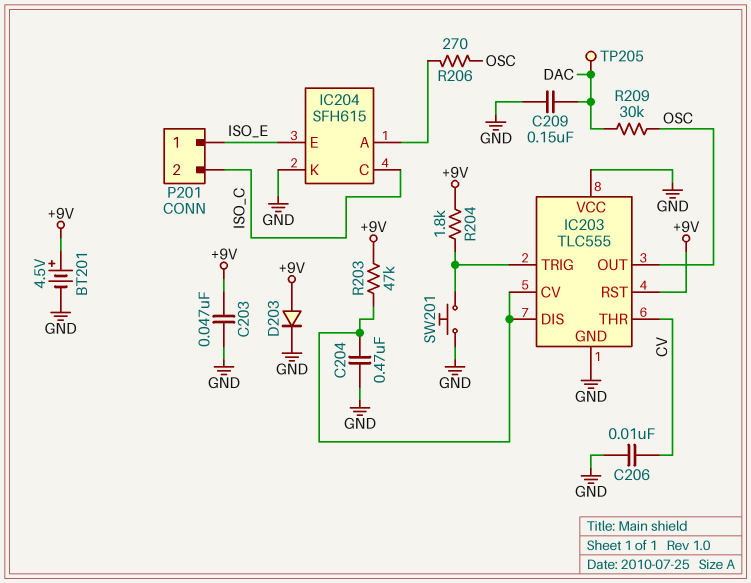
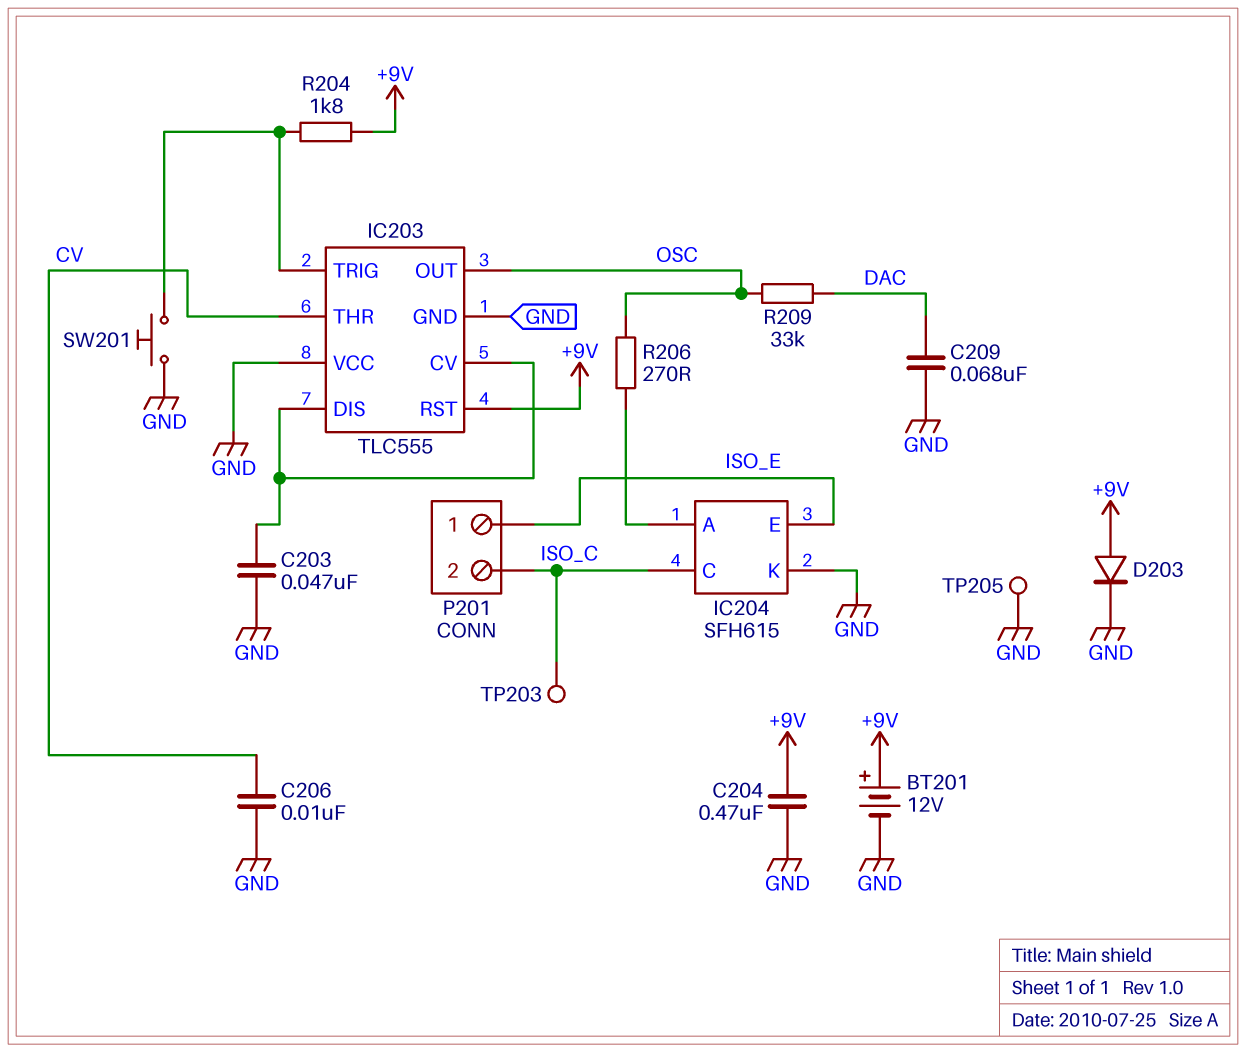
BT201: 4.5V (plus +9V, minus GND) -> 12V (plus +9V, minus GND)
C203: 47nF (+9V, GND) -> 47nF (GND, IC203/CV)
C204: 470nF (GND, IC203/CV) -> 470nF (+9V, GND)
C209: 150nF (DAC, GND) -> 68nF (DAC, GND)
R203: 47k (+9V, IC203/CV) -> none
R209: 30k (DAC, OSC) -> 33k (DAC, OSC)
TP203: none -> test point (ISO_C)
TP205: test point (DAC) -> test point (GND)

